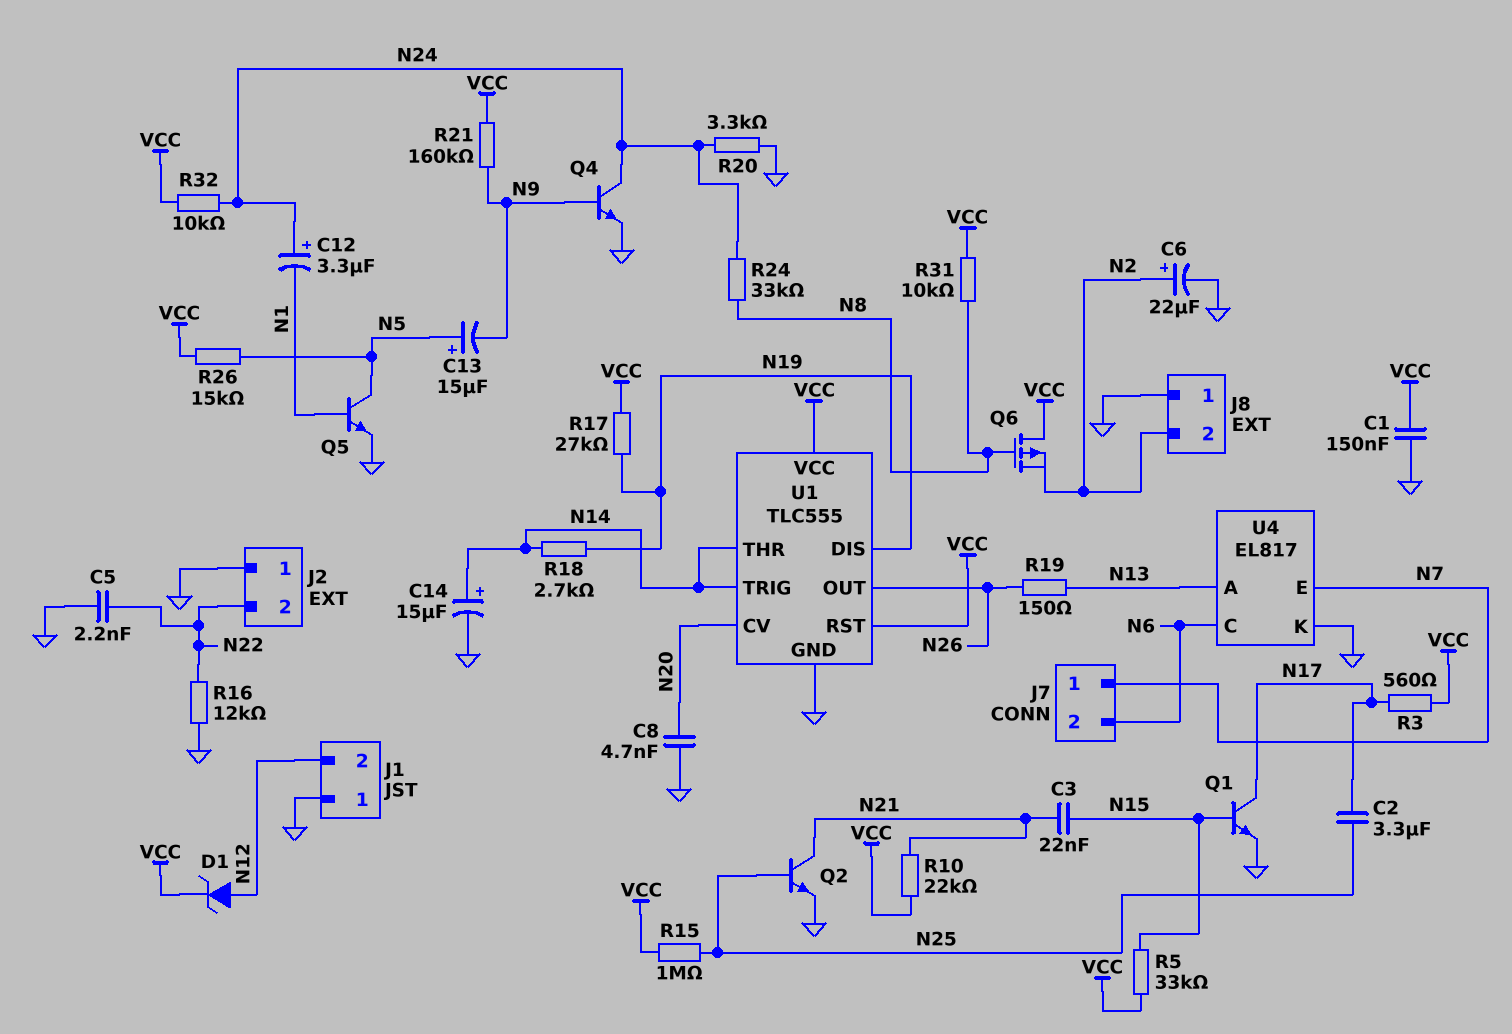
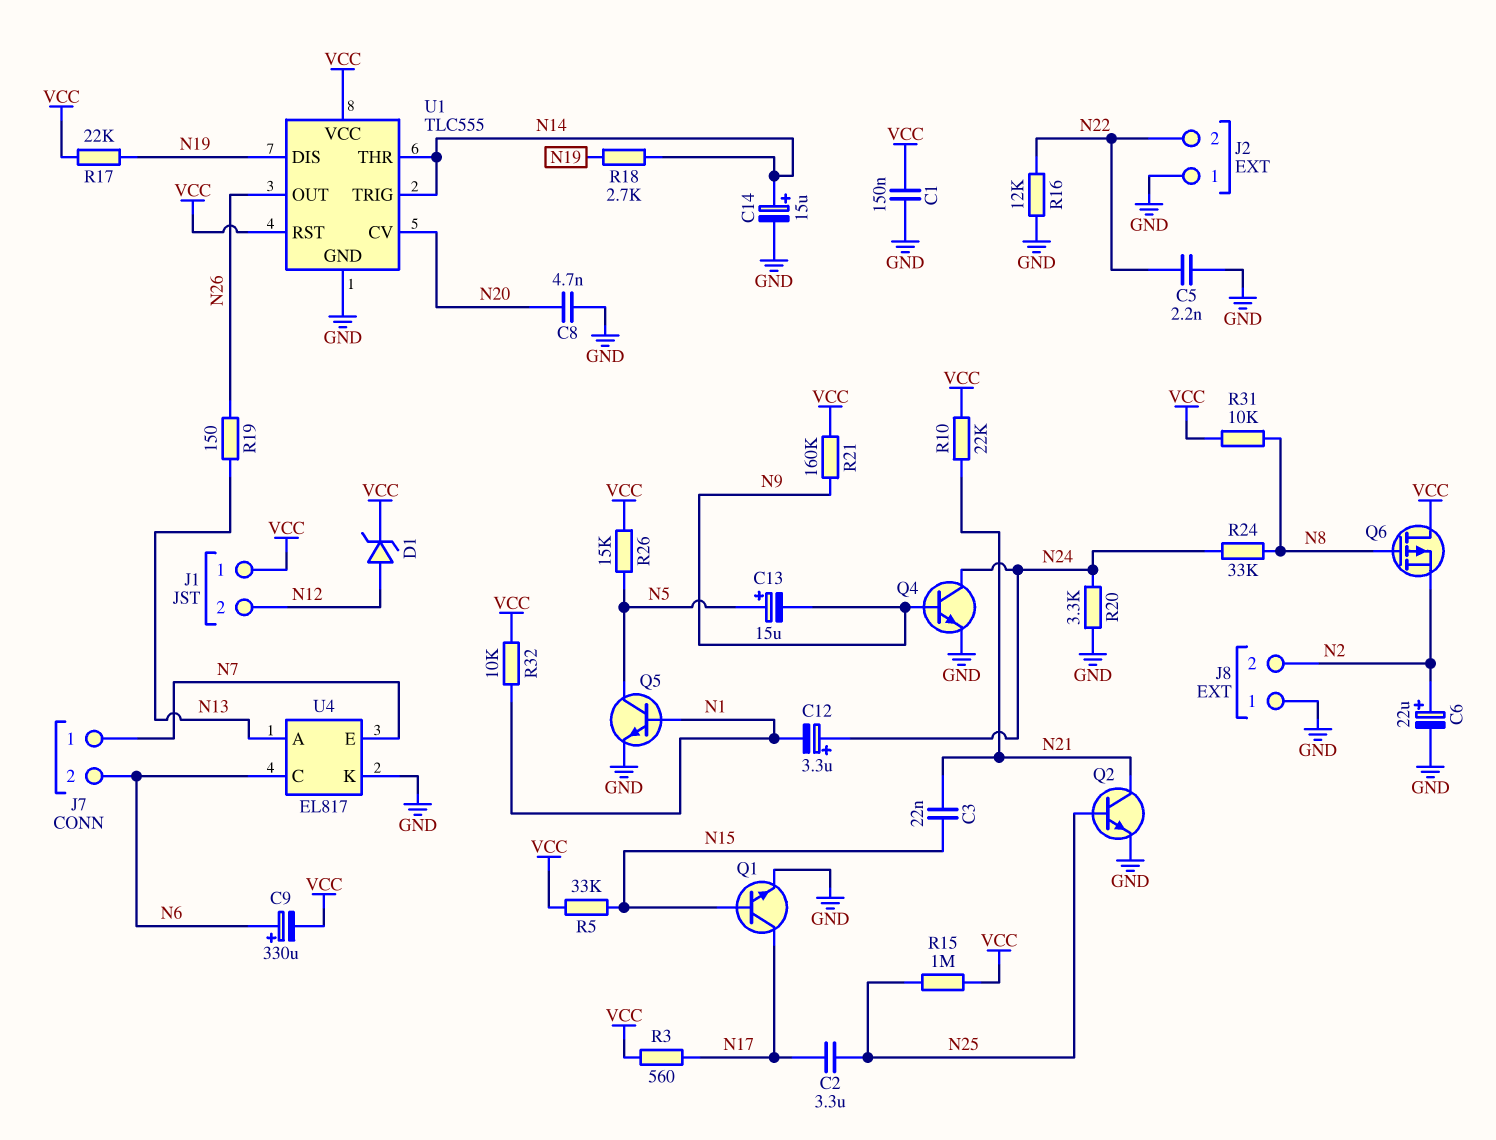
C9: none -> 330uF (plus N6, minus VCC)
J1 pin 1: GND -> VCC
R17: 27k (N19, VCC) -> 22k (N19, VCC)
R32: 10k (N24, VCC) -> 10k (N1, VCC)

